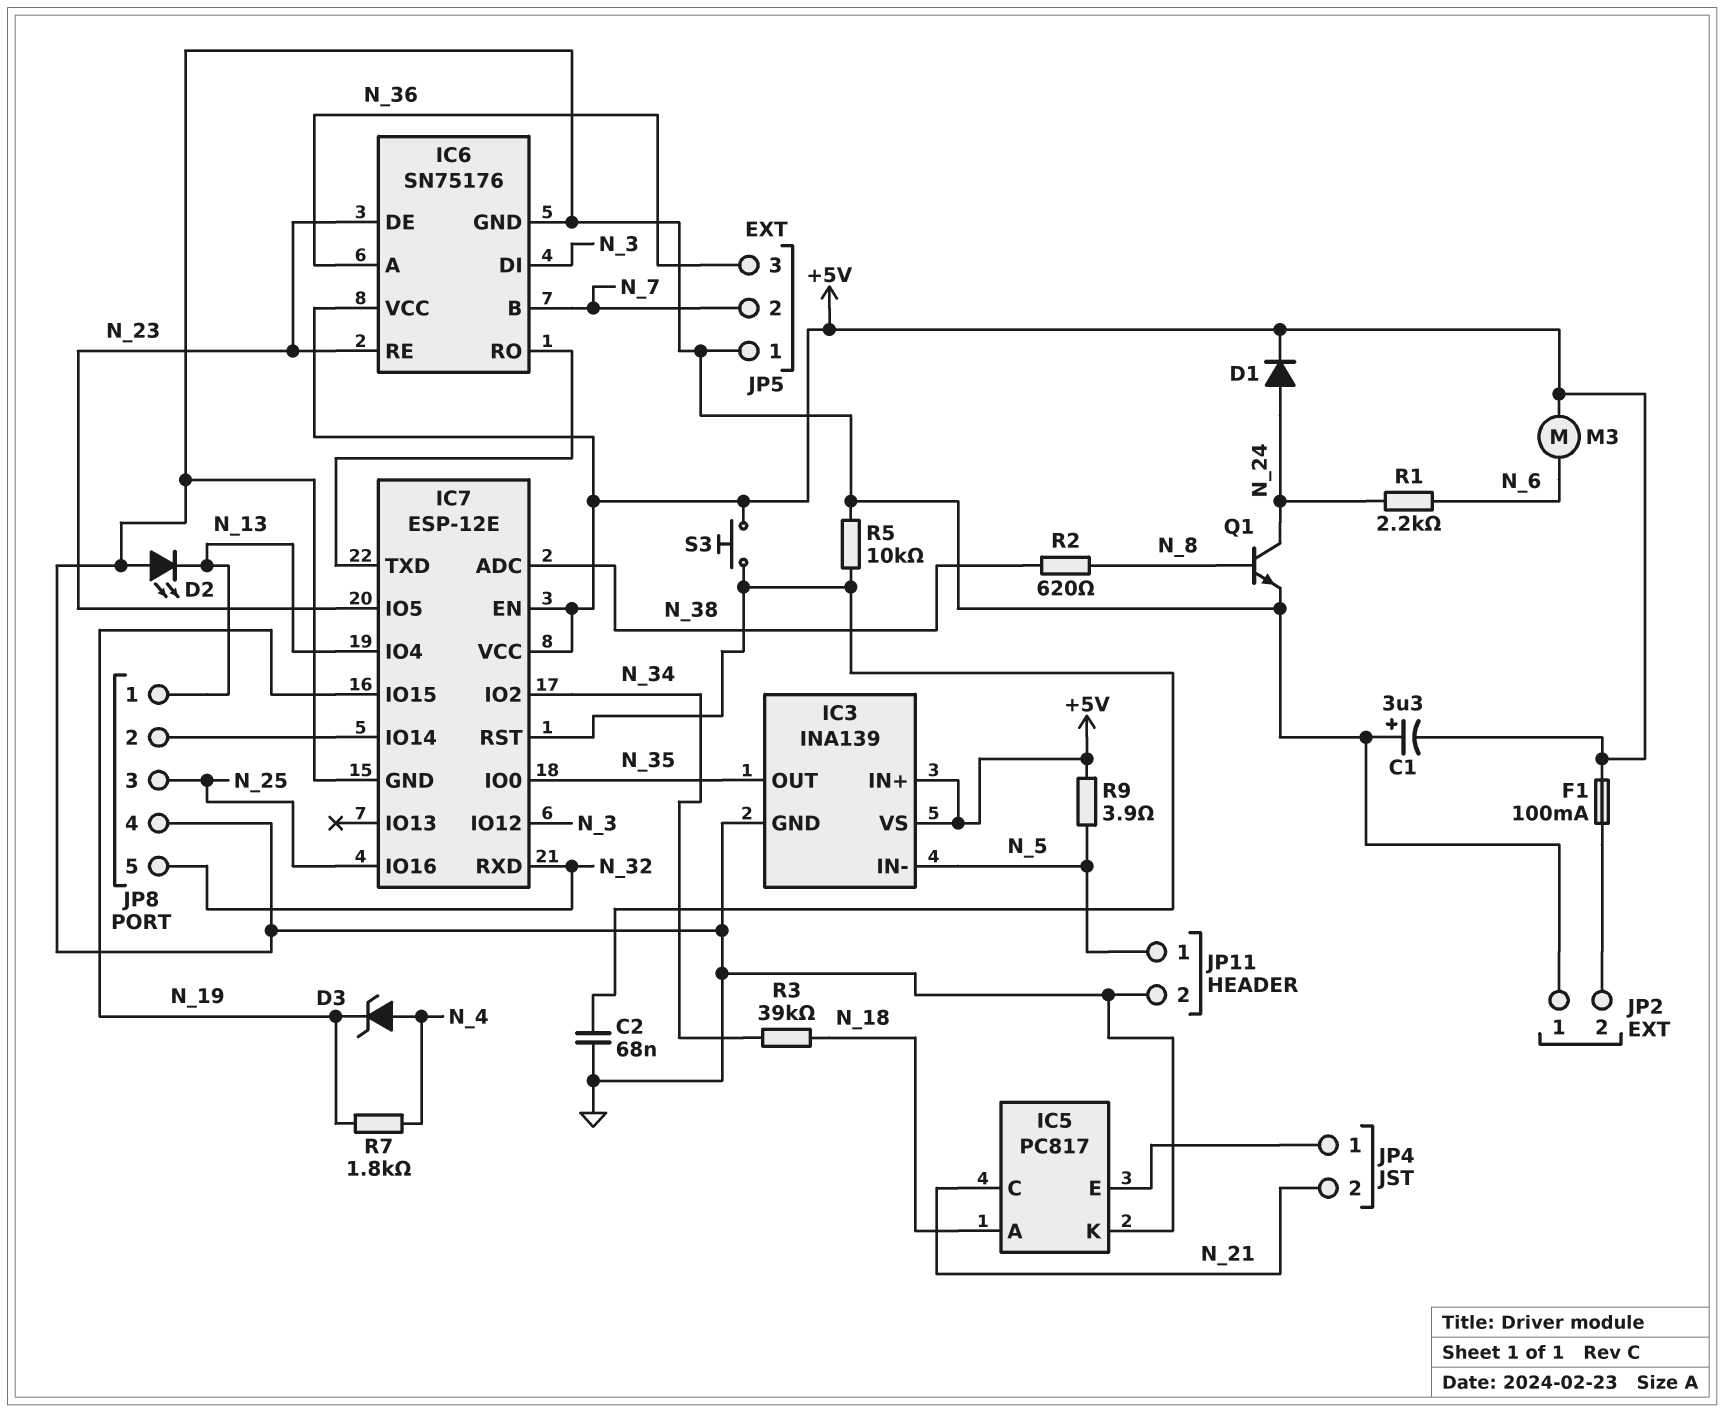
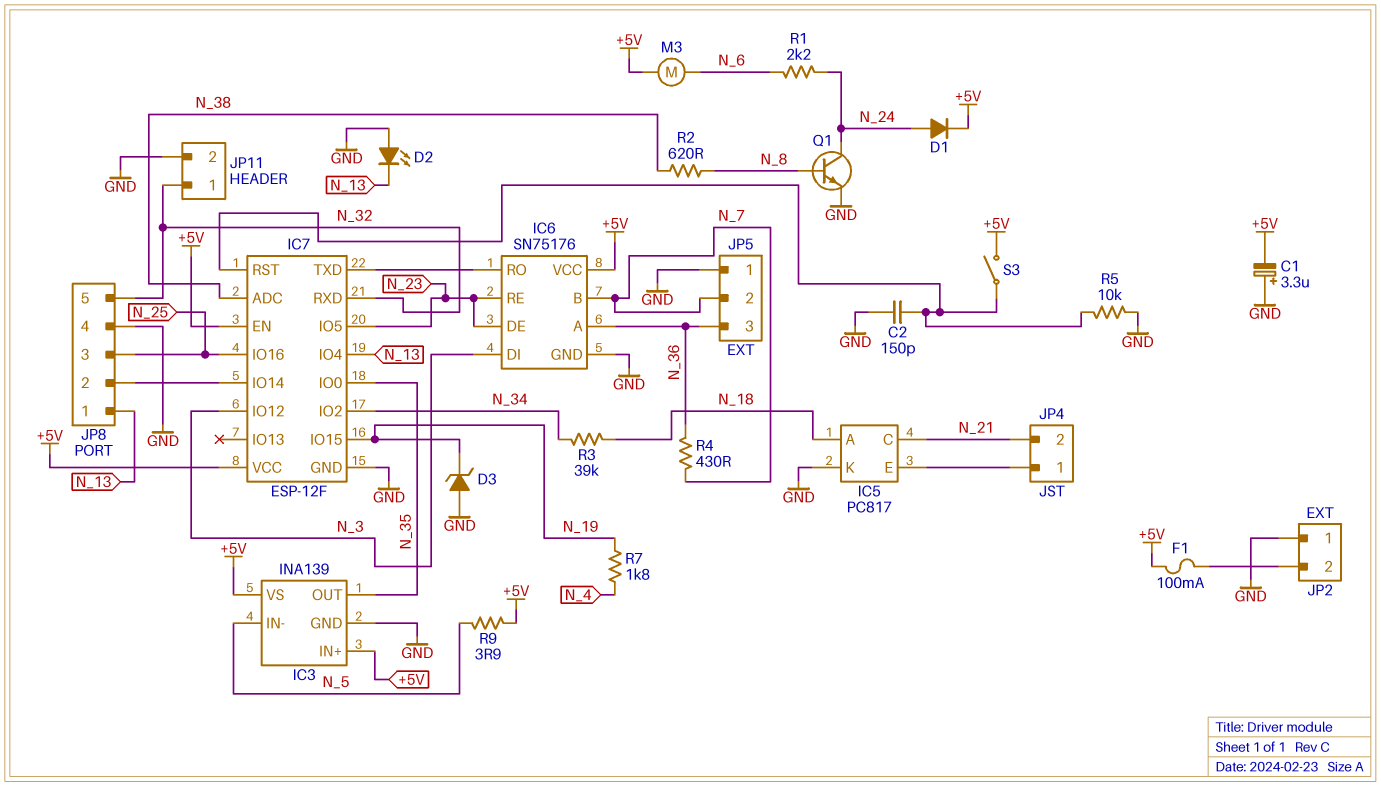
C2: 68nF (GND, IC7/RST) -> 150pF (GND, IC7/RST)
D3: zener (A N_4, K N_19) -> zener (A GND, K N_19)
IC7: ESP-12E -> ESP-12F
JP11 pin 1: N_5 -> N_32
R4: none -> 430 (N_7, N_36)
S3: button (+5V, IC7/RST) -> switch (+5V, IC7/RST)

